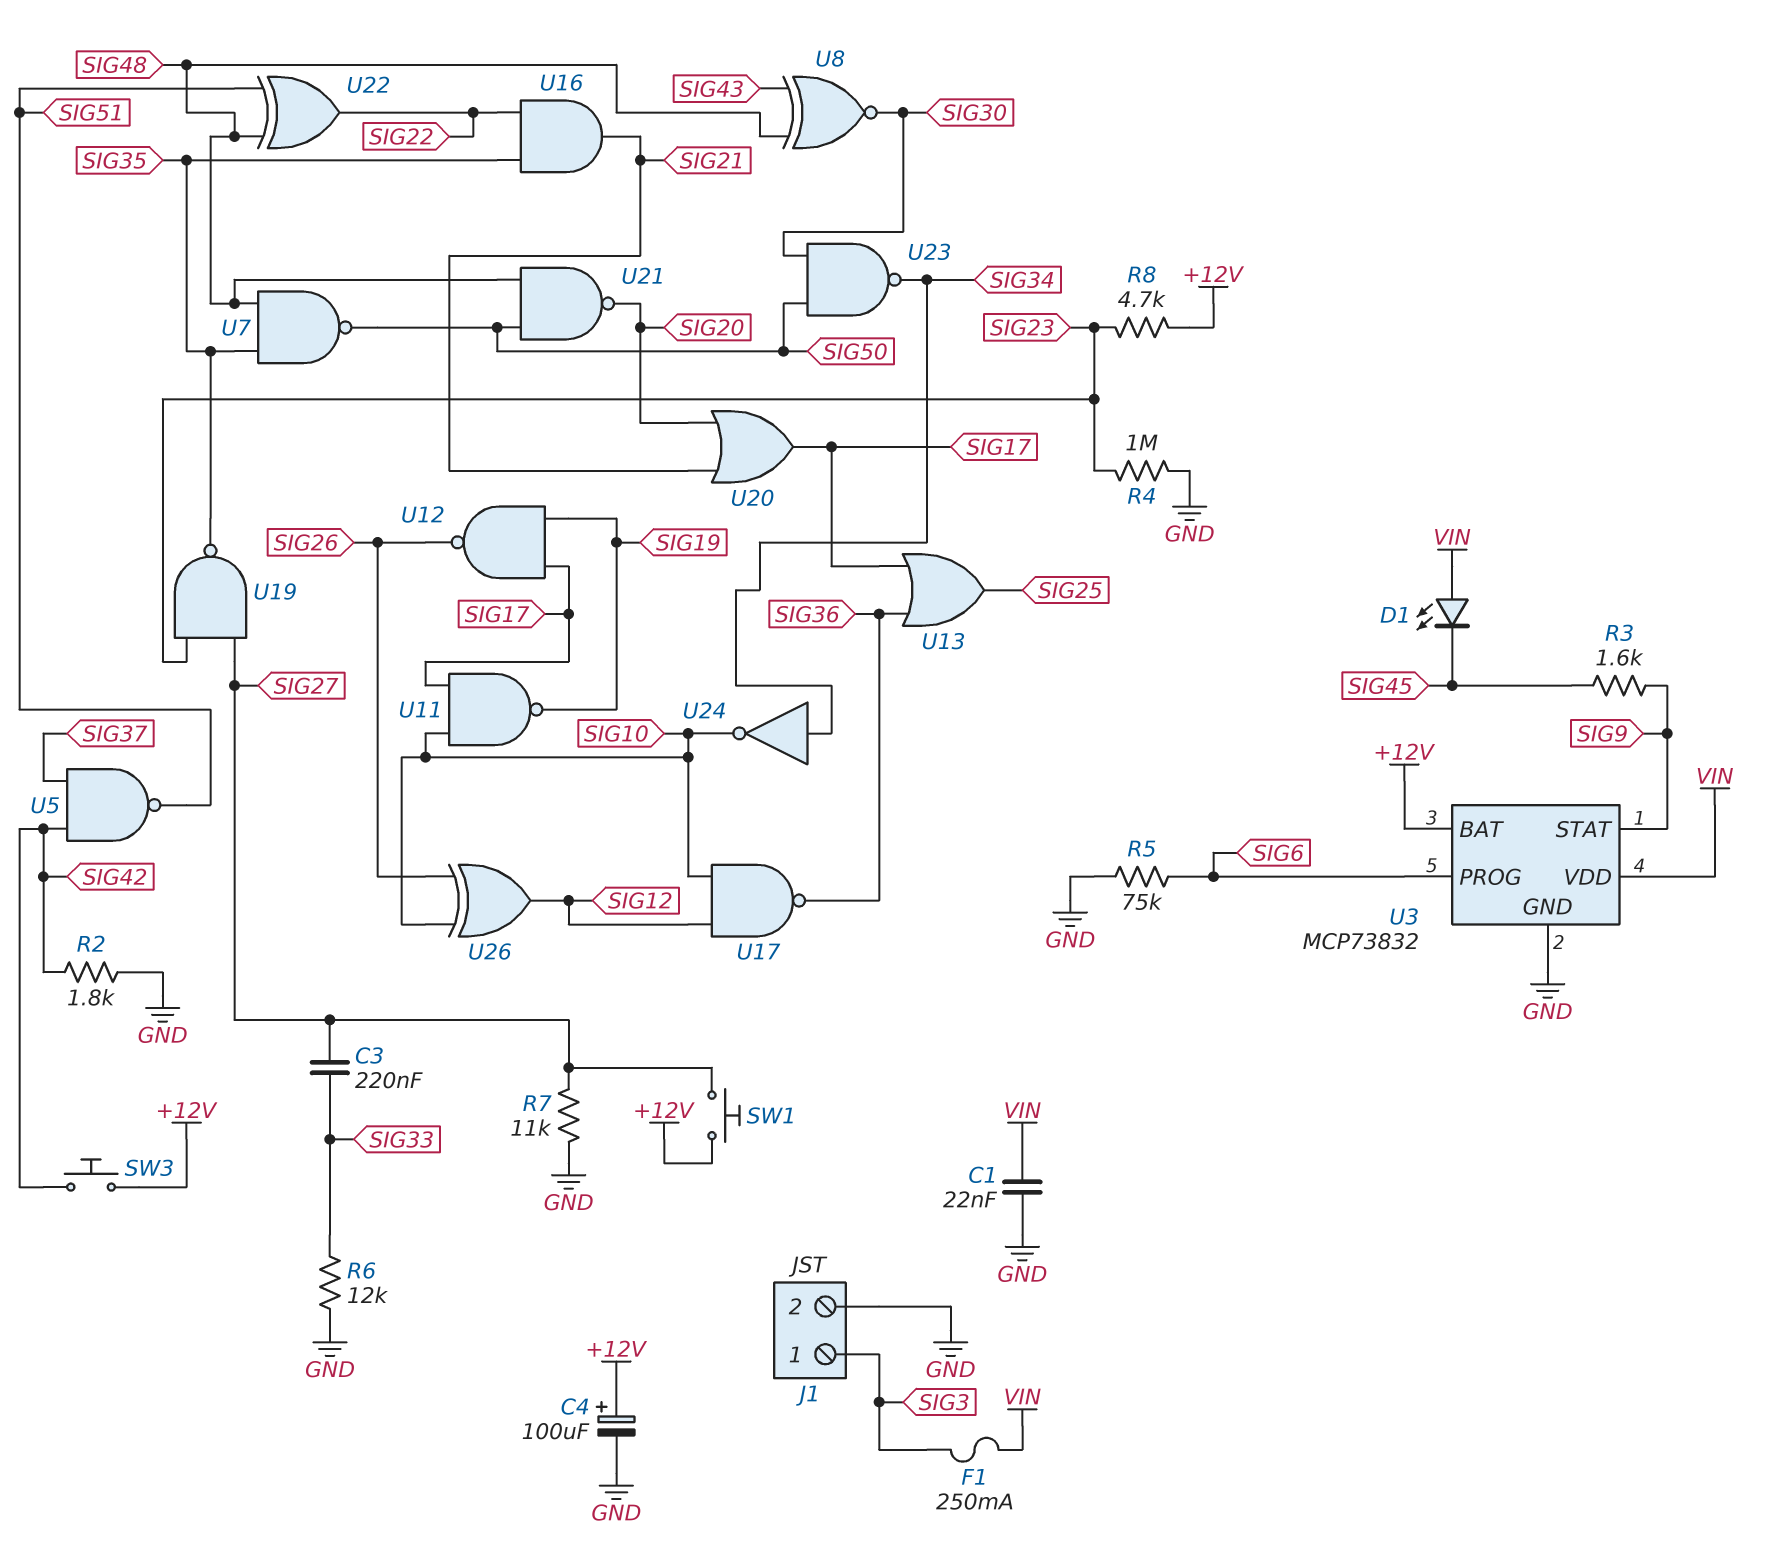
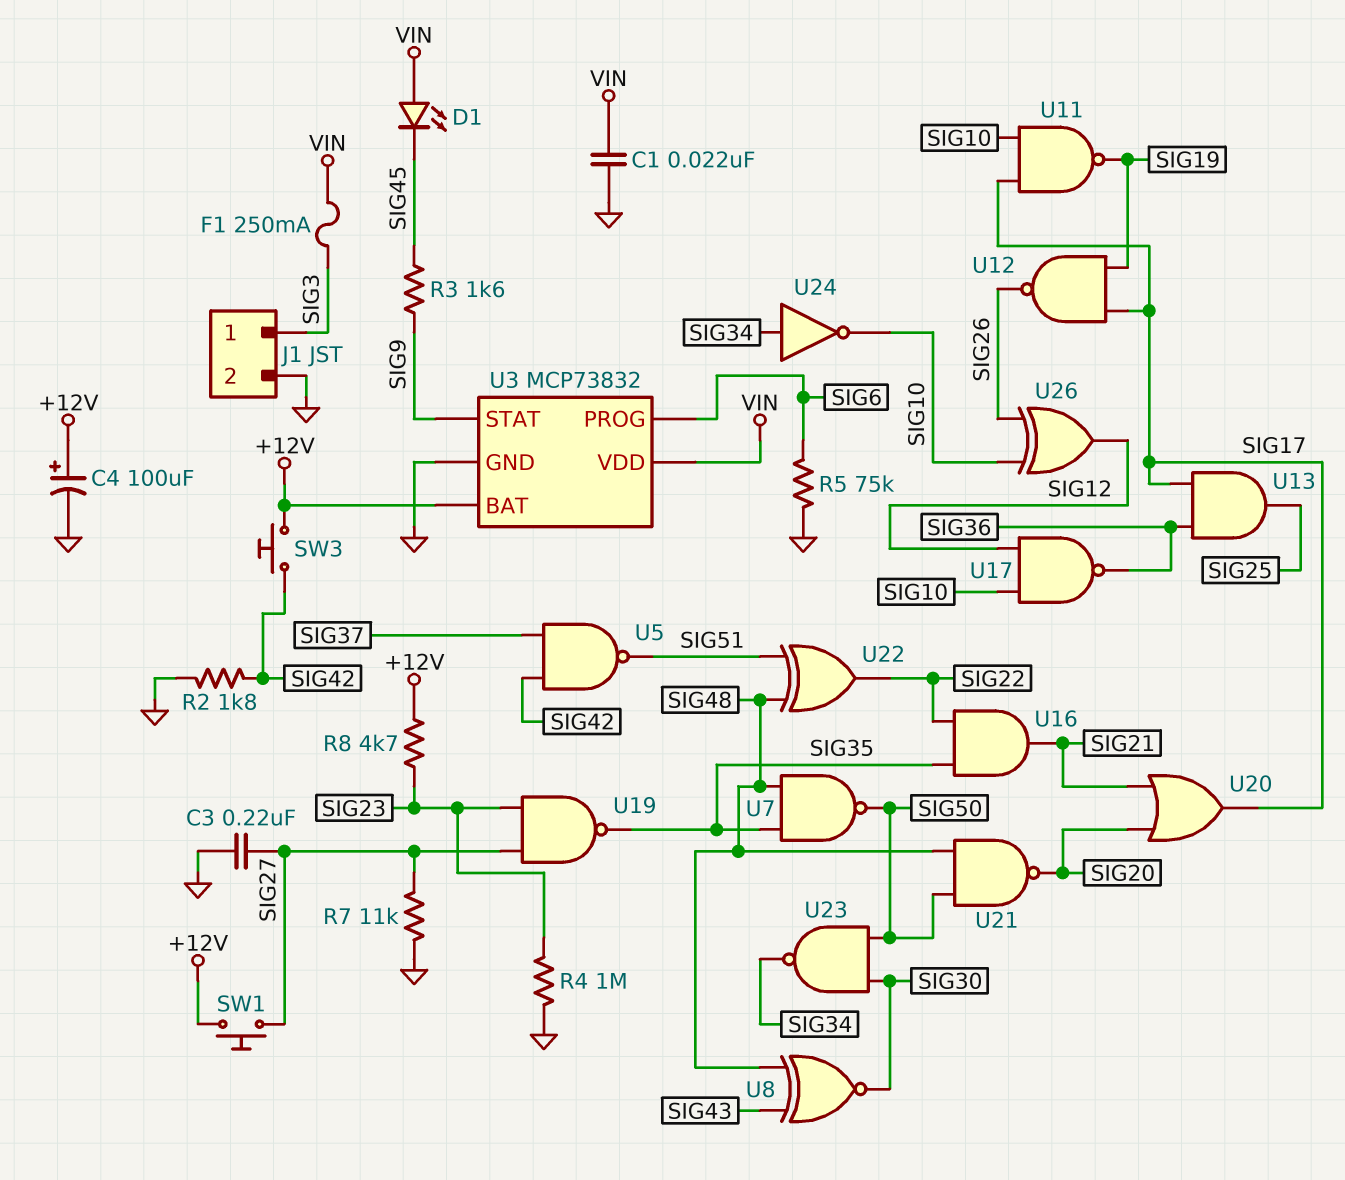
C3: 220nF (SIG27, SIG33) -> 220nF (GND, SIG27)
R6: 12k (GND, SIG33) -> none
U13: OR (in SIG17, in SIG36, out SIG25) -> AND (in SIG17, in SIG36, out SIG25)

